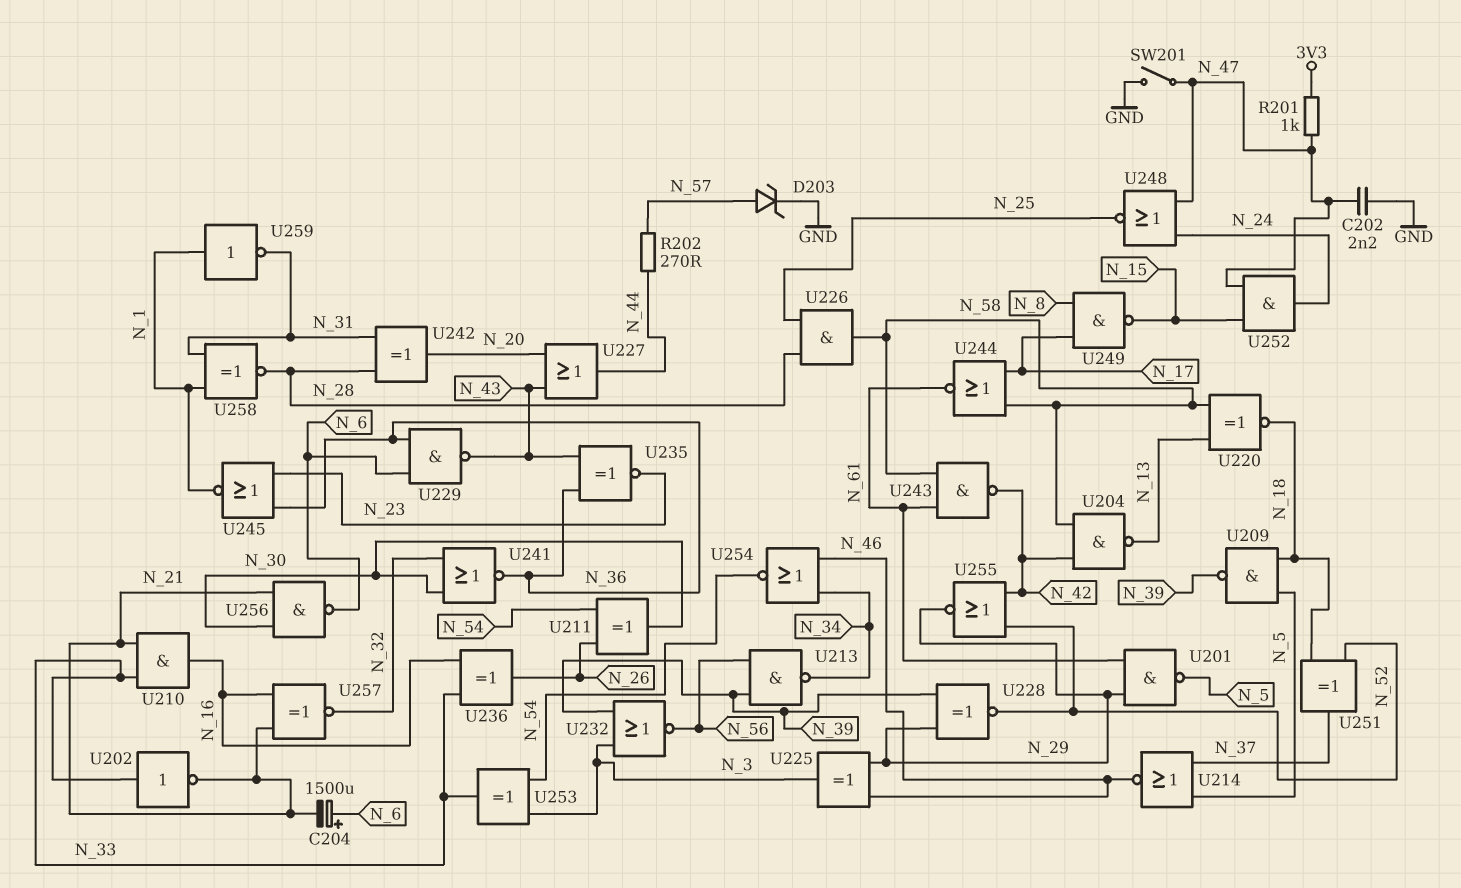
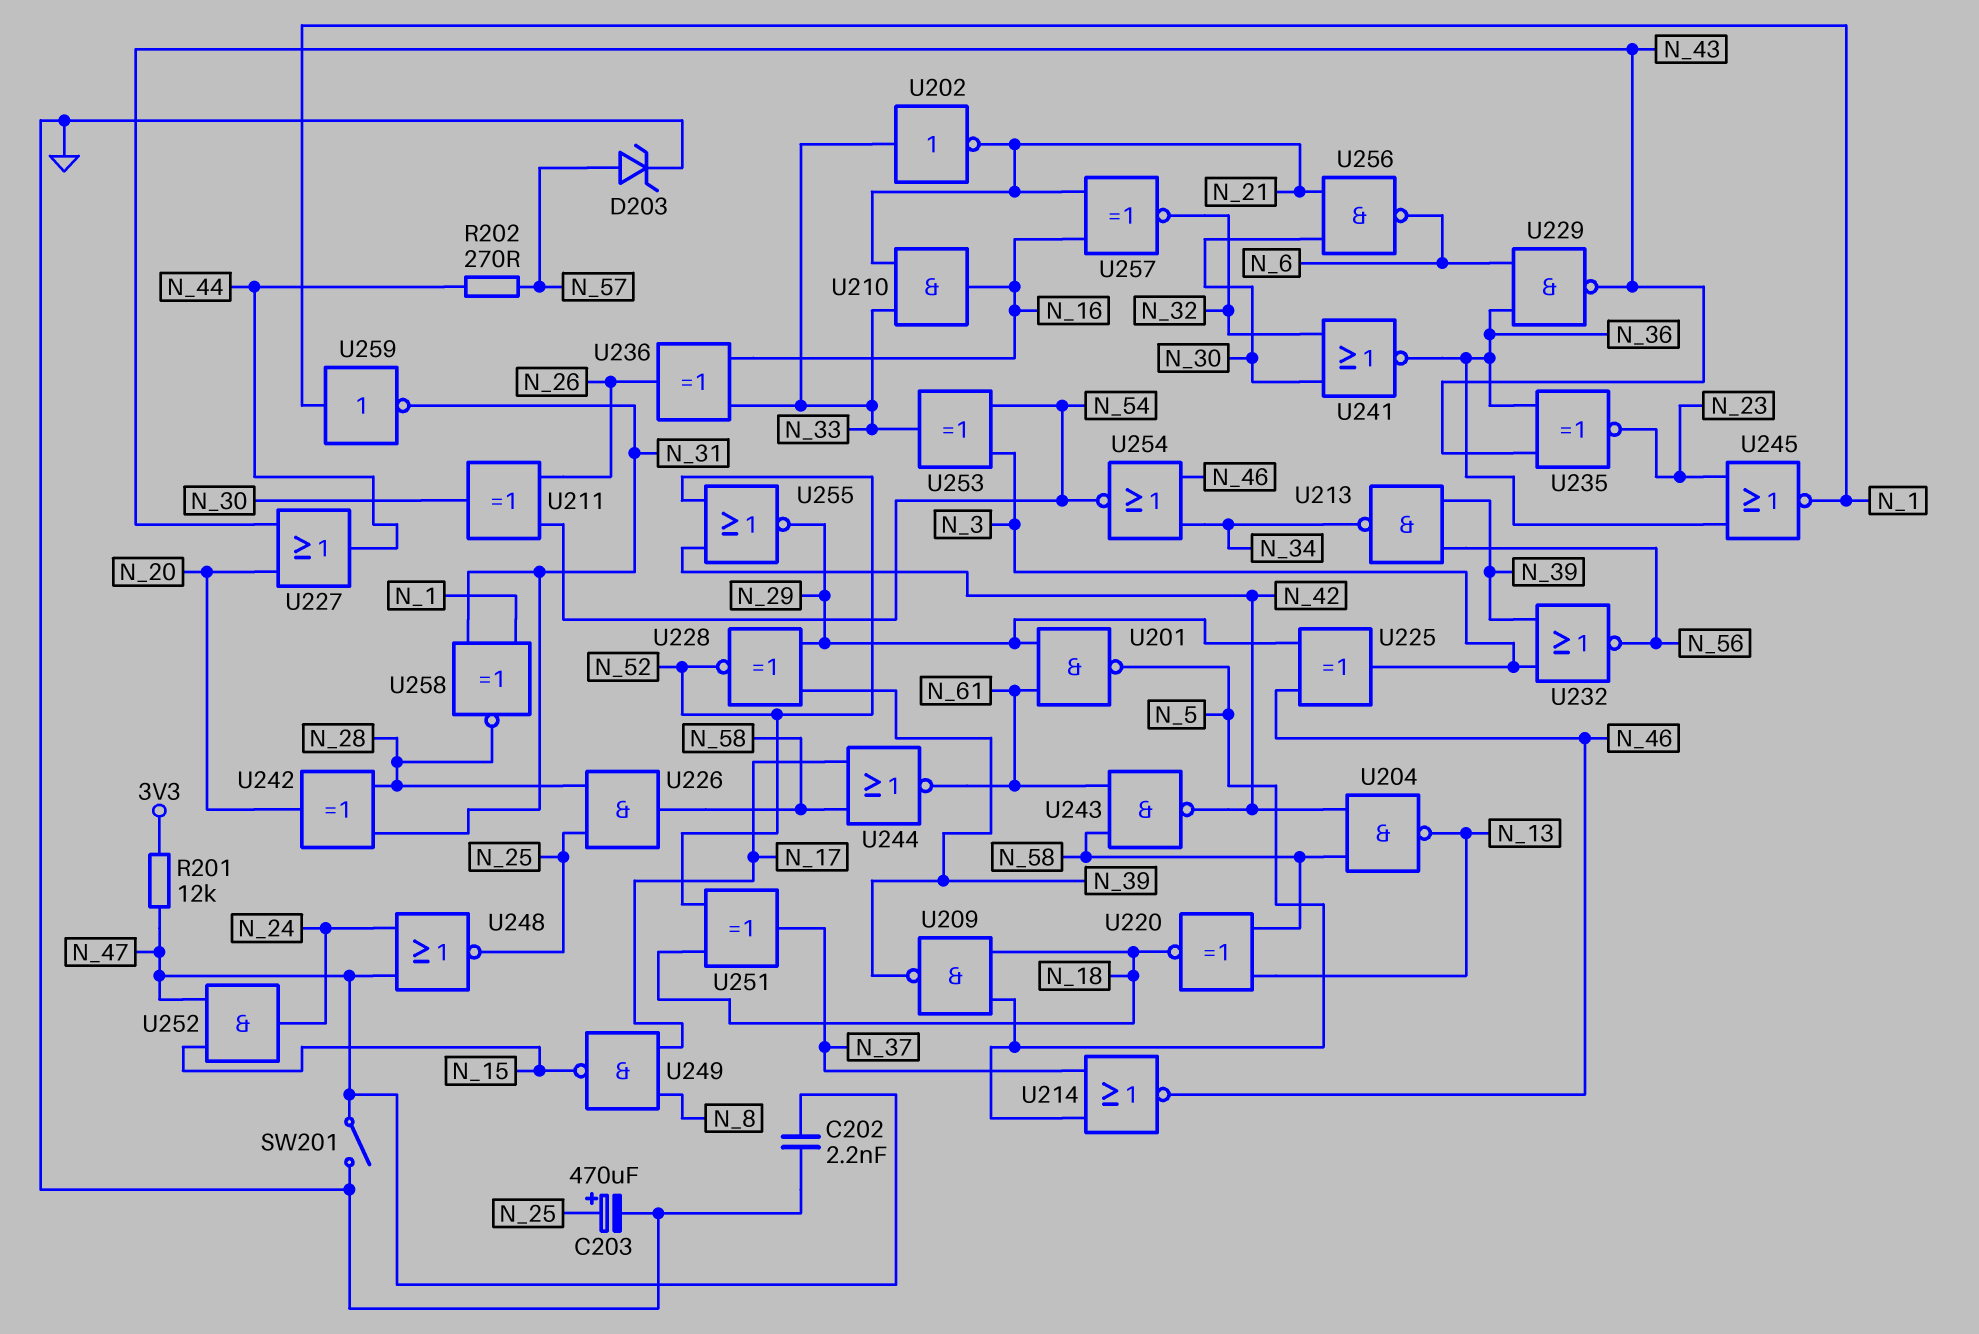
C203: none -> 470uF (plus N_25, minus GND)
C204: 1500uF (plus N_6, minus N_21) -> none
R201: 1k (3V3, N_47) -> 12k (3V3, N_47)

